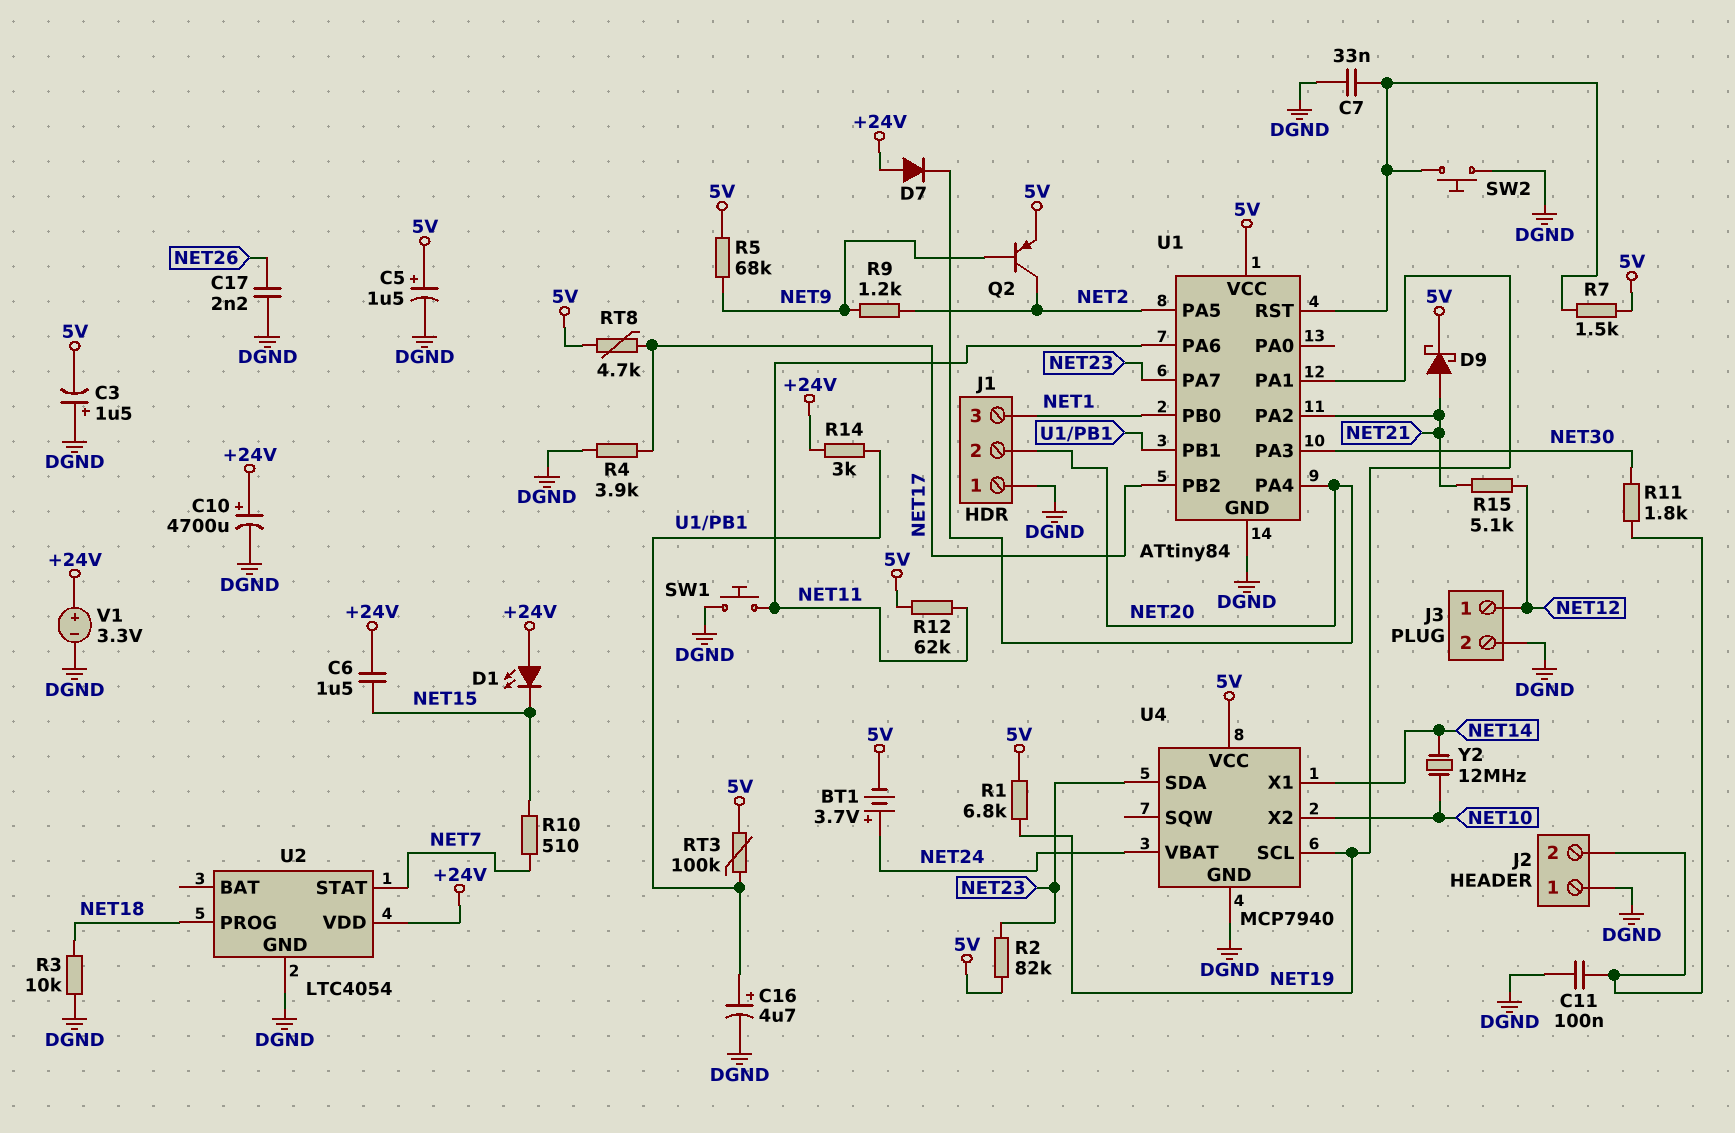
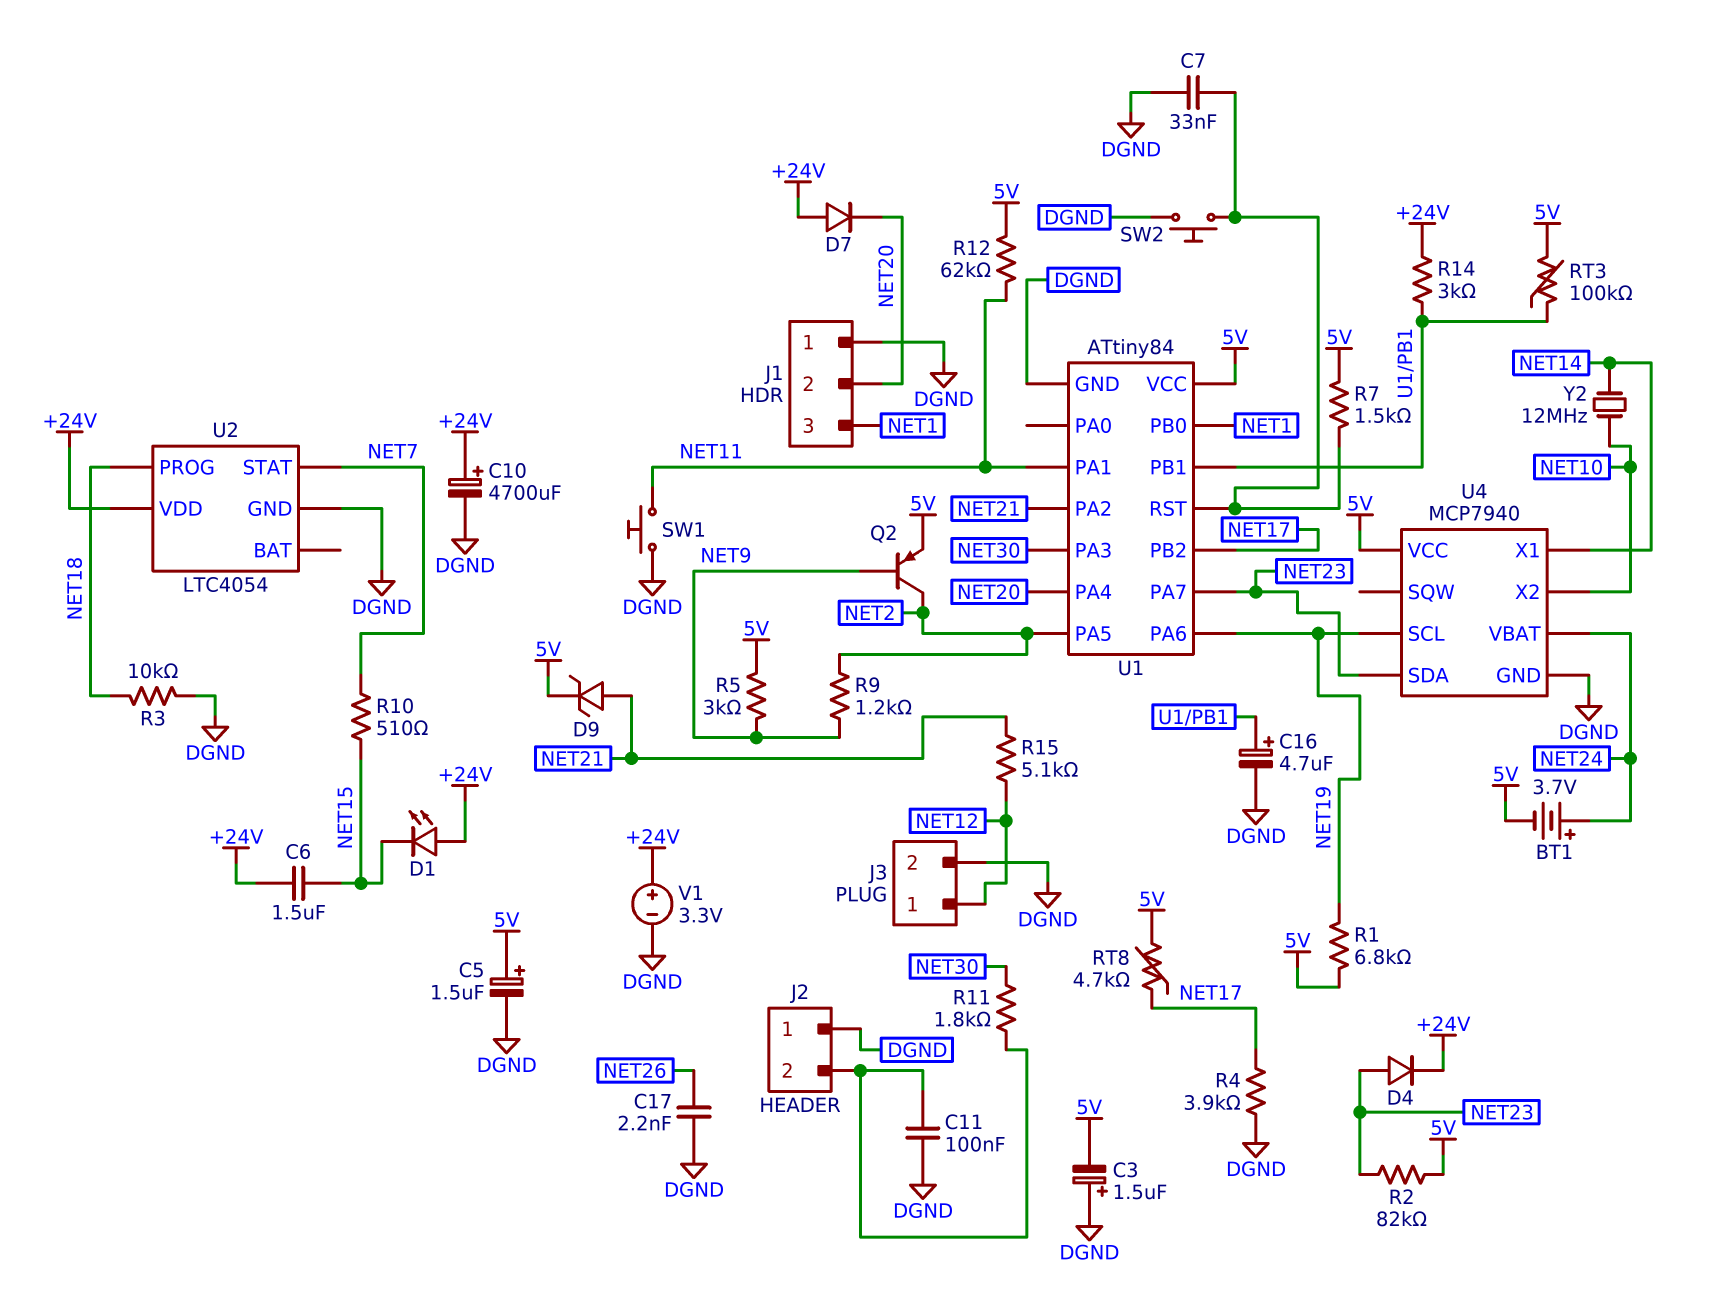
D4: none -> diode (A NET23, K +24V)
D9: schottky (A NET21, K 5V) -> zener (A NET21, K 5V)
R5: 68k (5V, NET9) -> 3k (5V, NET9)
U1 pin PA1: NET19 -> NET11
U1 pin PA6: NET11 -> NET19

